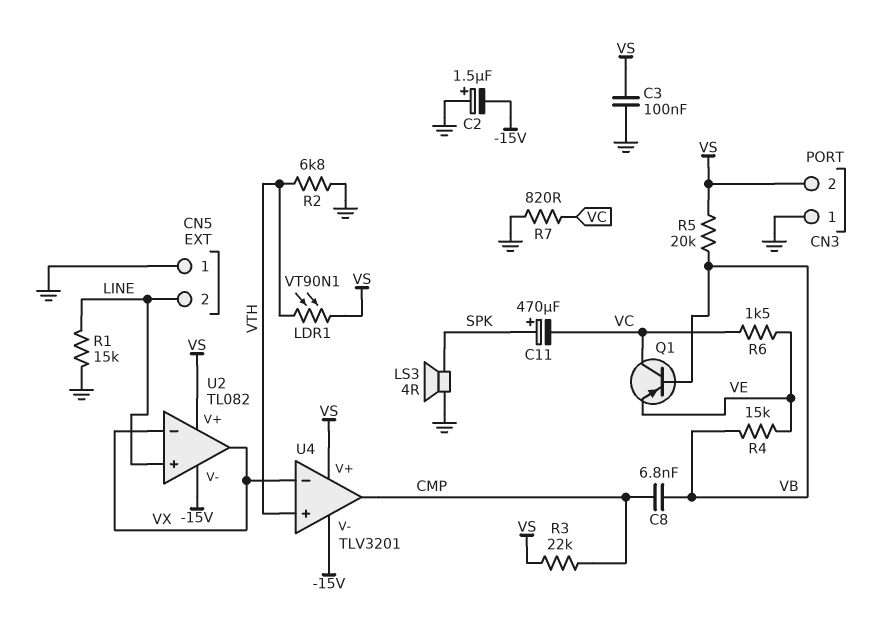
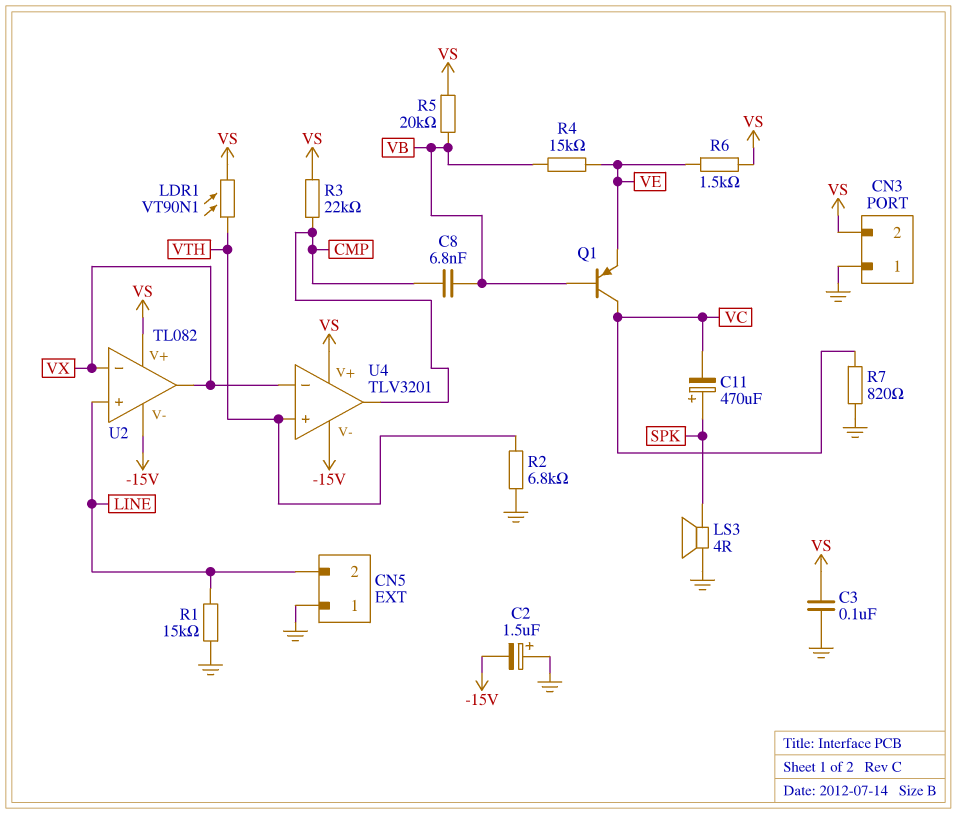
R6: 1.5k (VC, VE) -> 1.5k (VE, VS)

